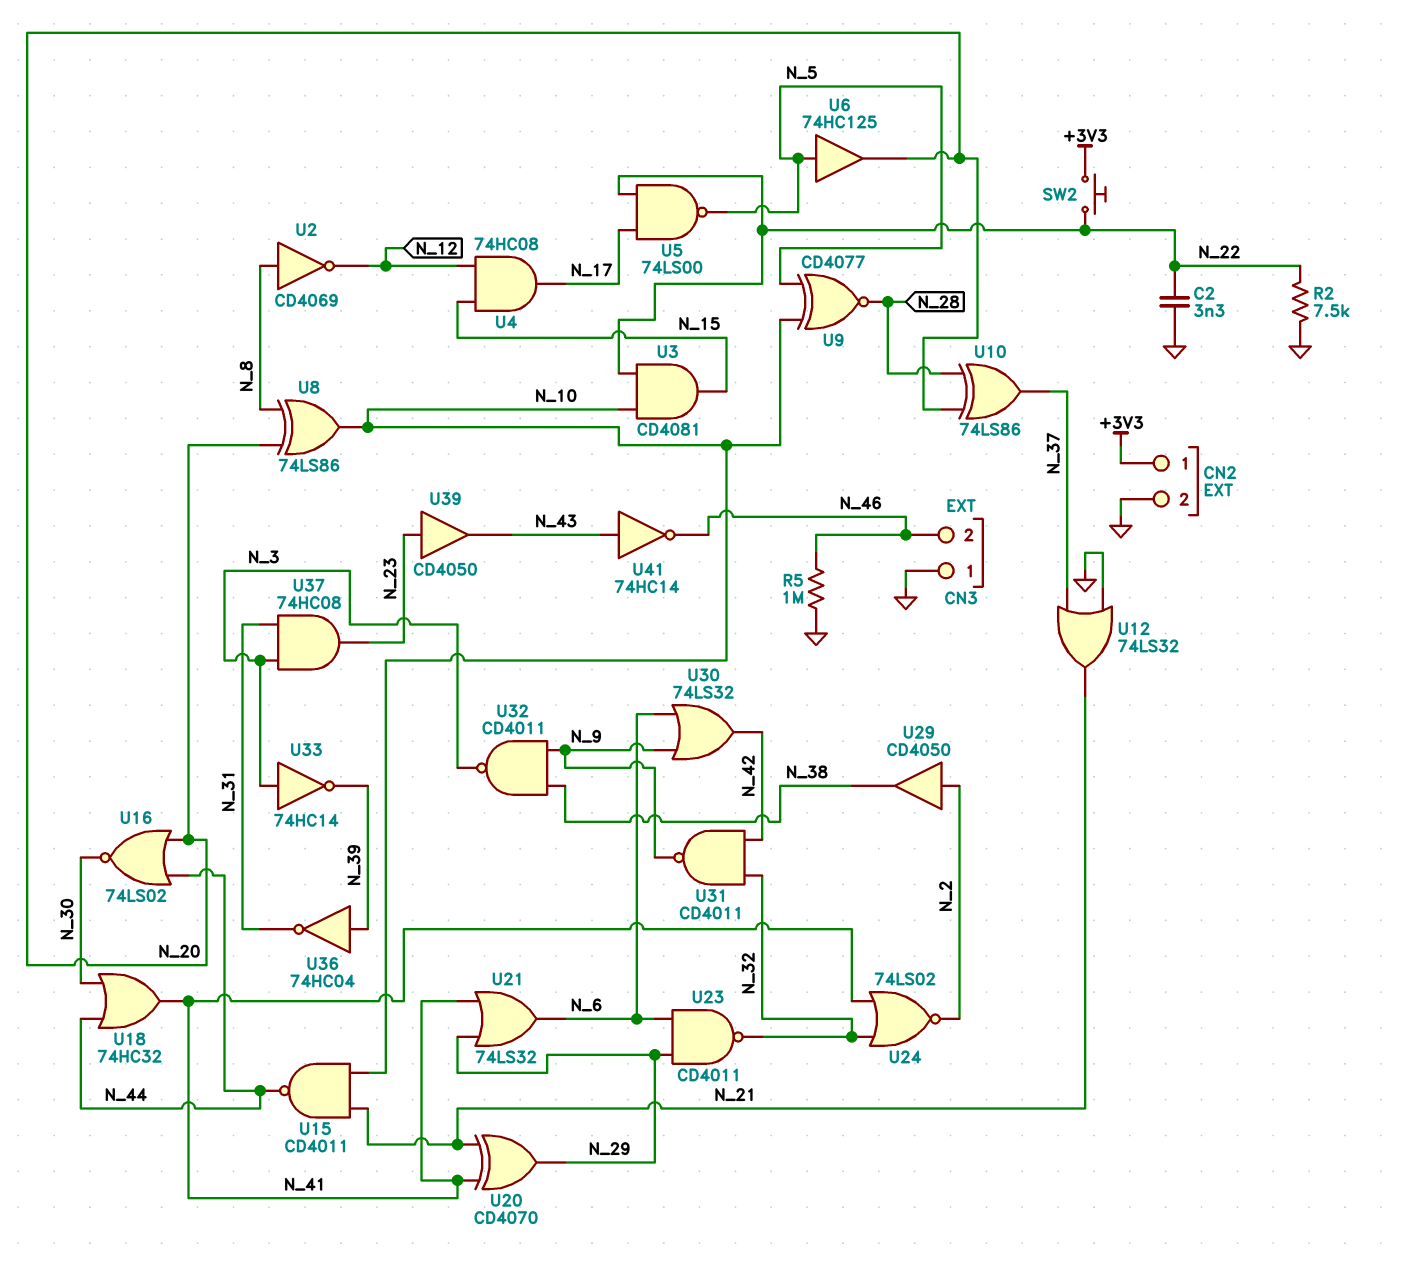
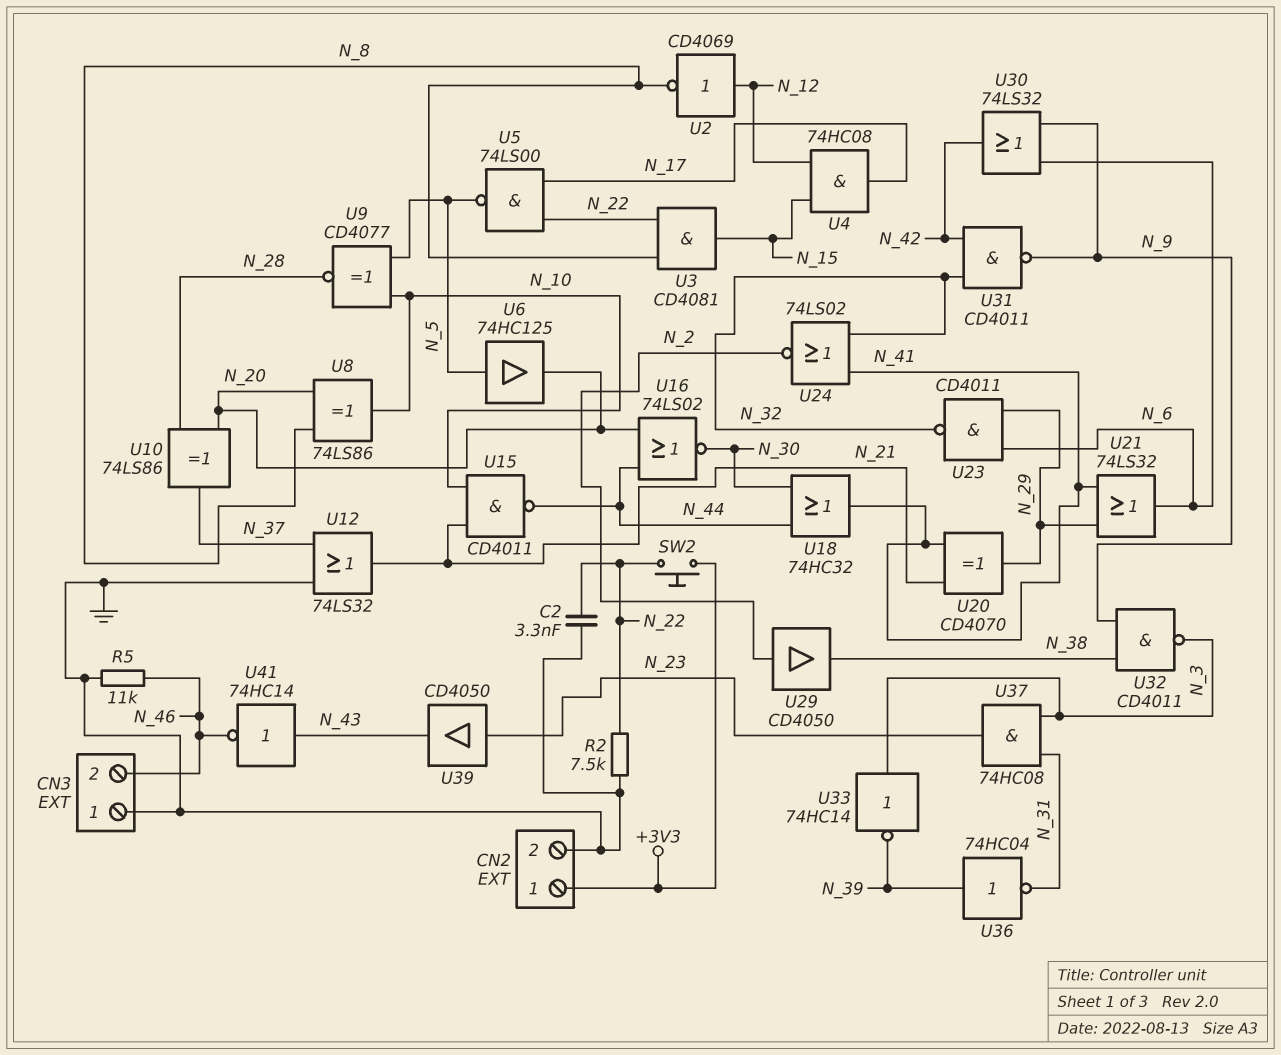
R5: 1M (GND, N_46) -> 11k (GND, N_46)
U2: NOT CD4069 (in N_8, out N_12) -> NOT CD4069 (in N_12, out N_8)
U3: AND CD4081 (in N_10, in N_22, out N_15) -> AND CD4081 (in N_8, in N_22, out N_15)

